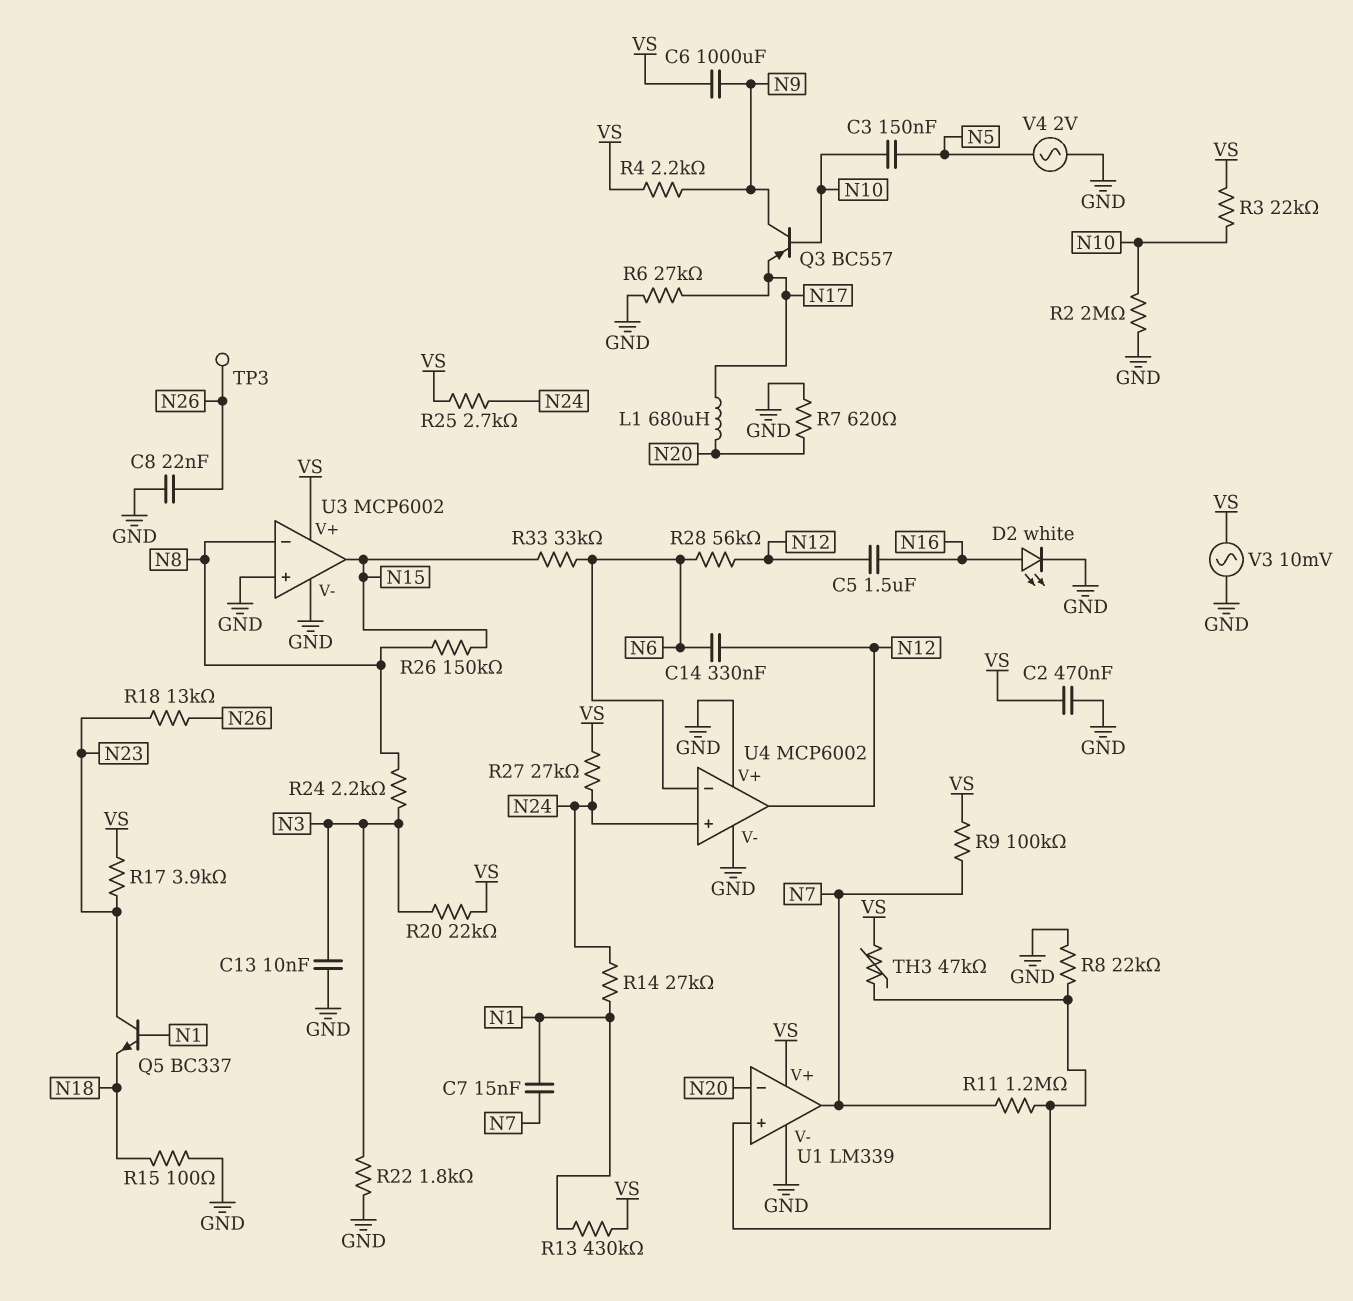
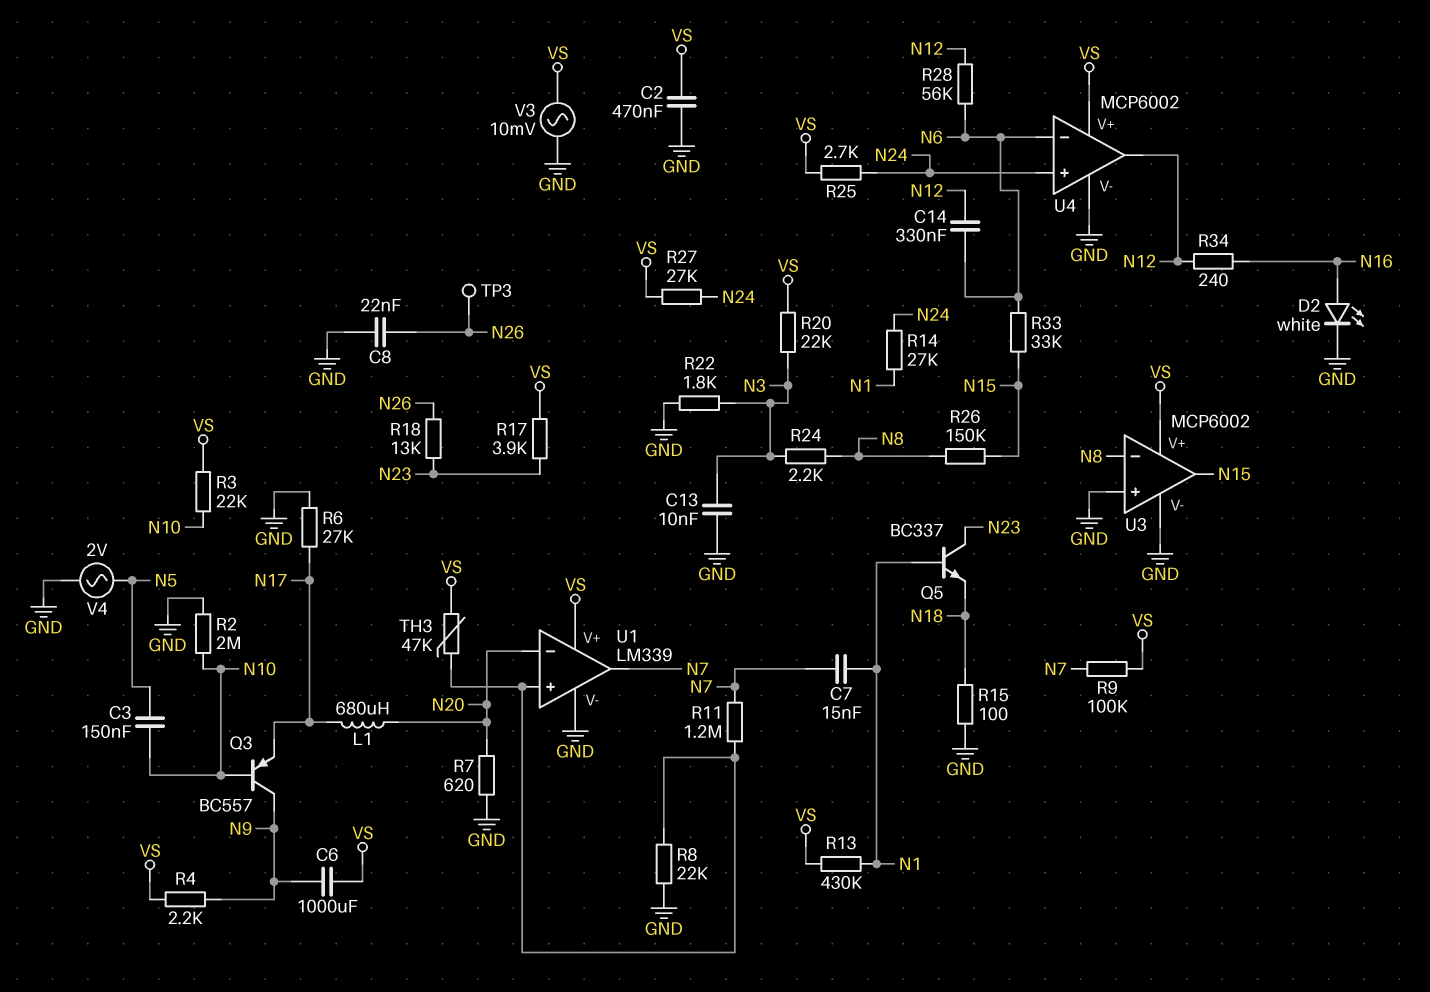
C5: 1.5uF (N12, N16) -> none
R34: none -> 240 (N12, N16)
U4 pin V+: GND -> VS

